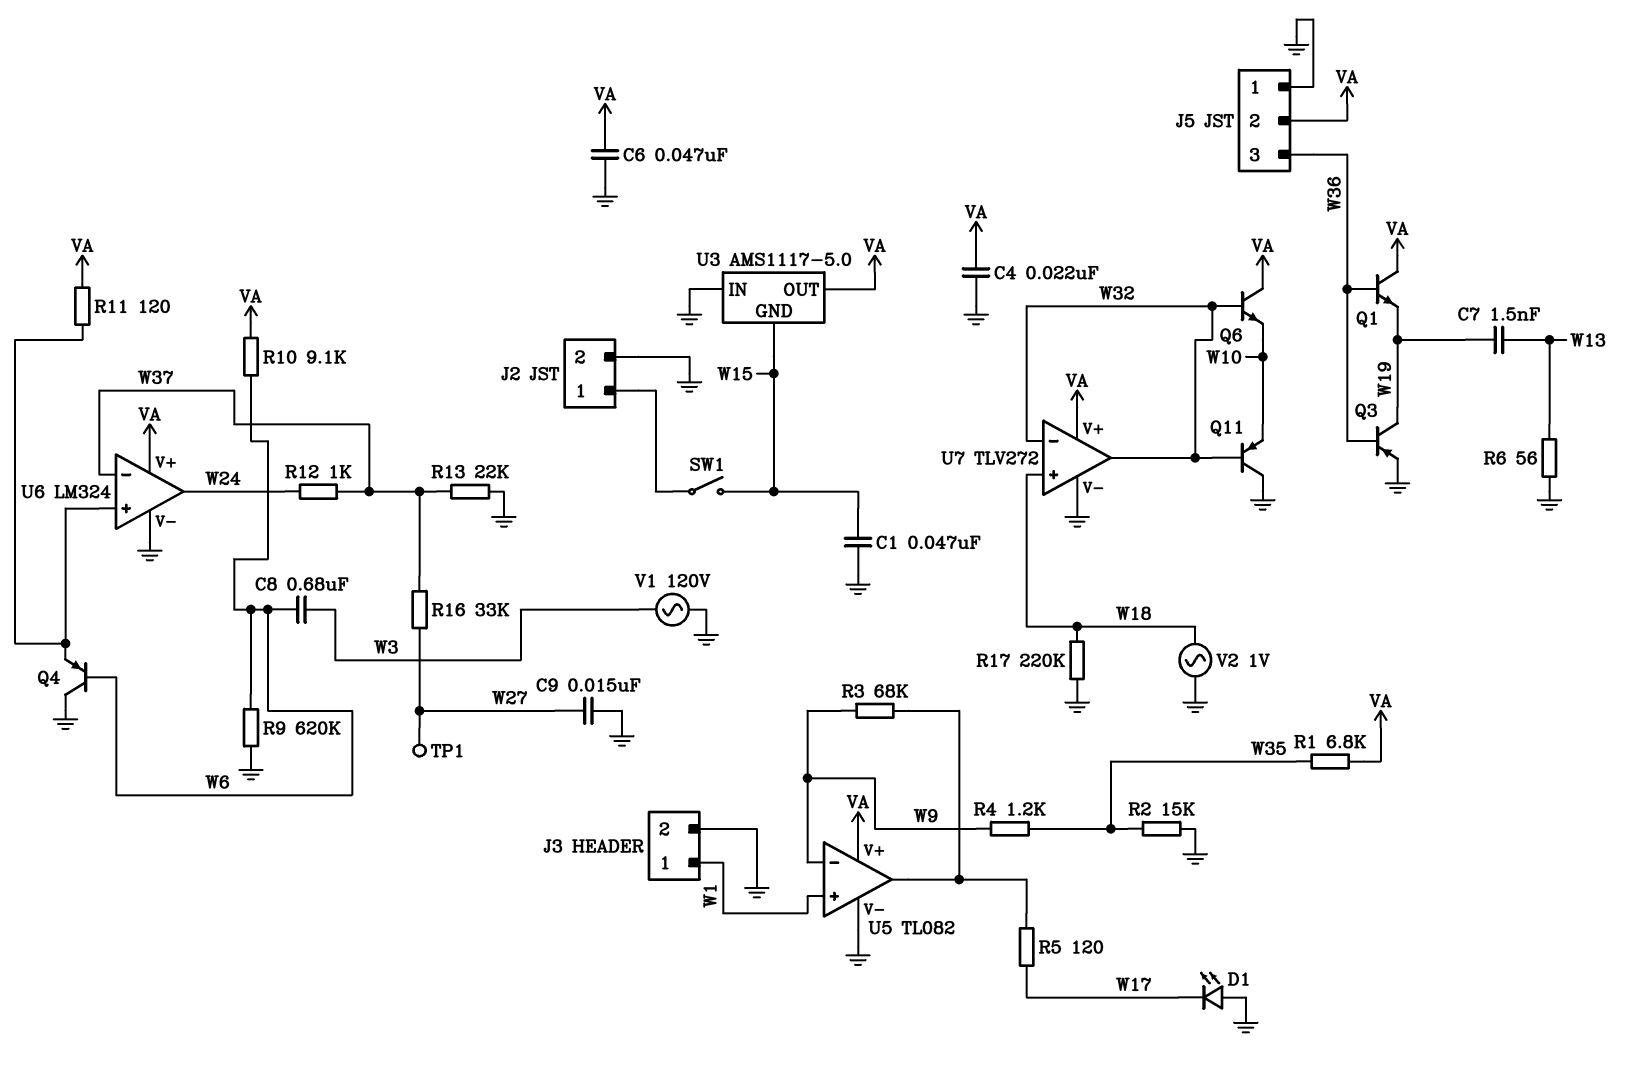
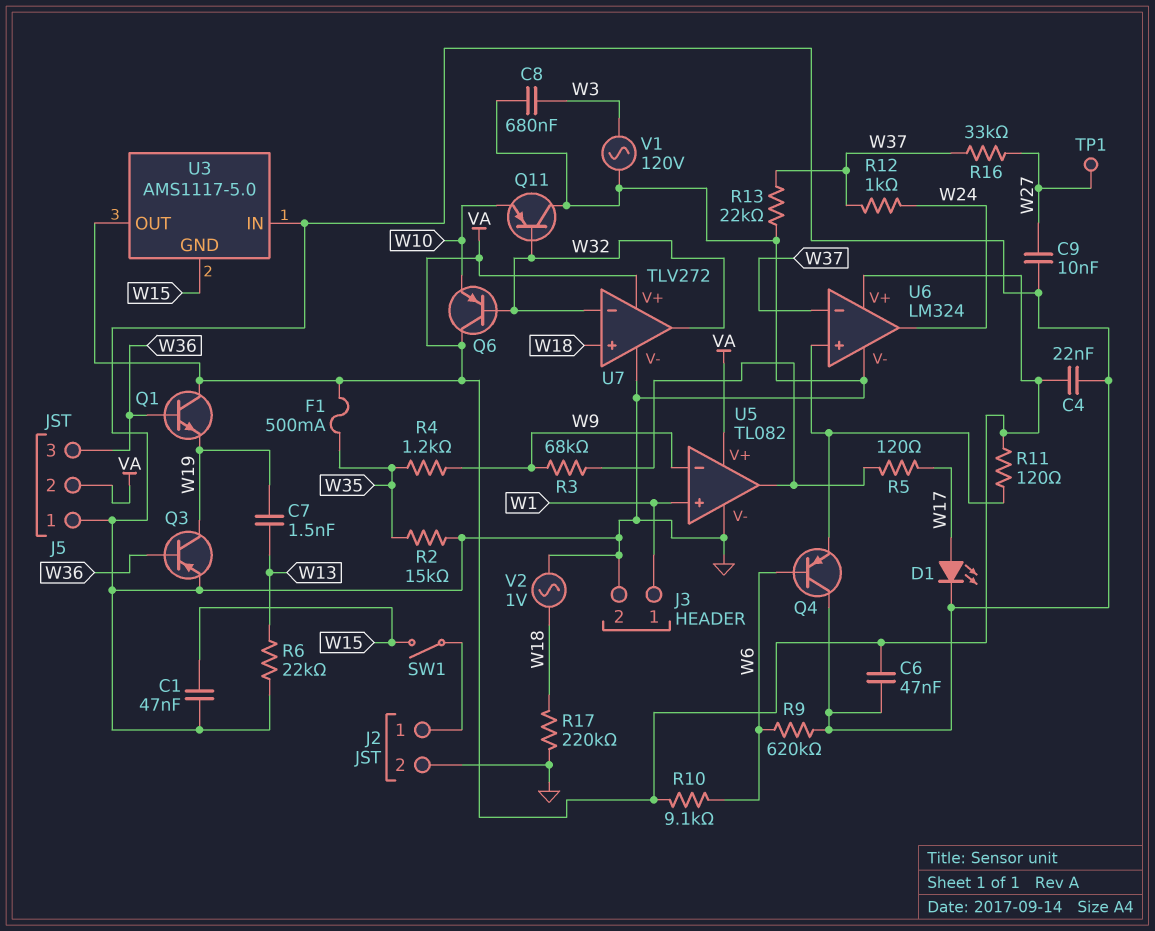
C8: 680nF (W3, W6) -> 680nF (GND, W3)
C9: 15nF (GND, W27) -> 10nF (GND, W27)
D1: LED (A GND, K W17) -> LED (A W17, K GND)
F1: none -> 500mA (VA, W35)
Q6: NPN (B W32, C VA, E W10) -> PNP (B W32, C VA, E W10)
R1: 6.8k (VA, W35) -> none
R6: 56 (GND, W13) -> 22k (GND, W13)

